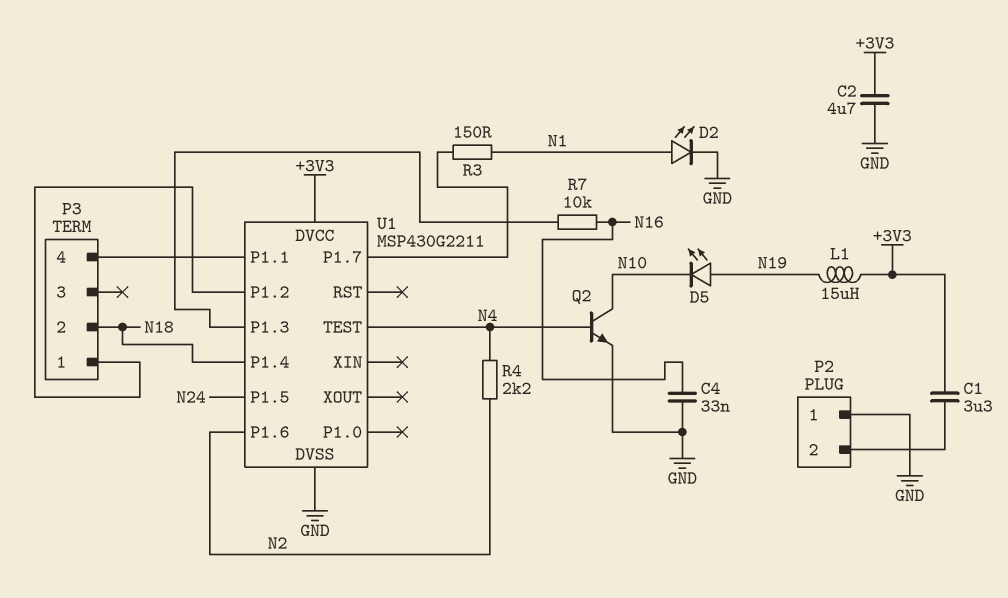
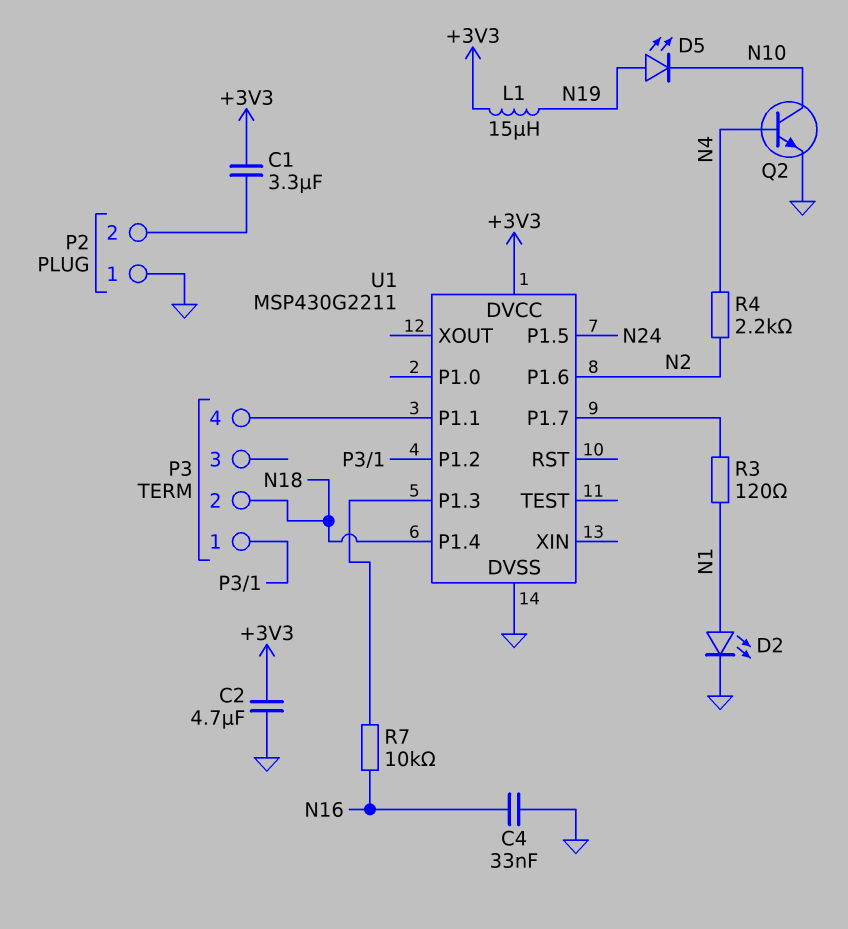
R3: 150 (N1, U1/P1.7) -> 120 (N1, U1/P1.7)
U1 pin TEST: N4 -> none

